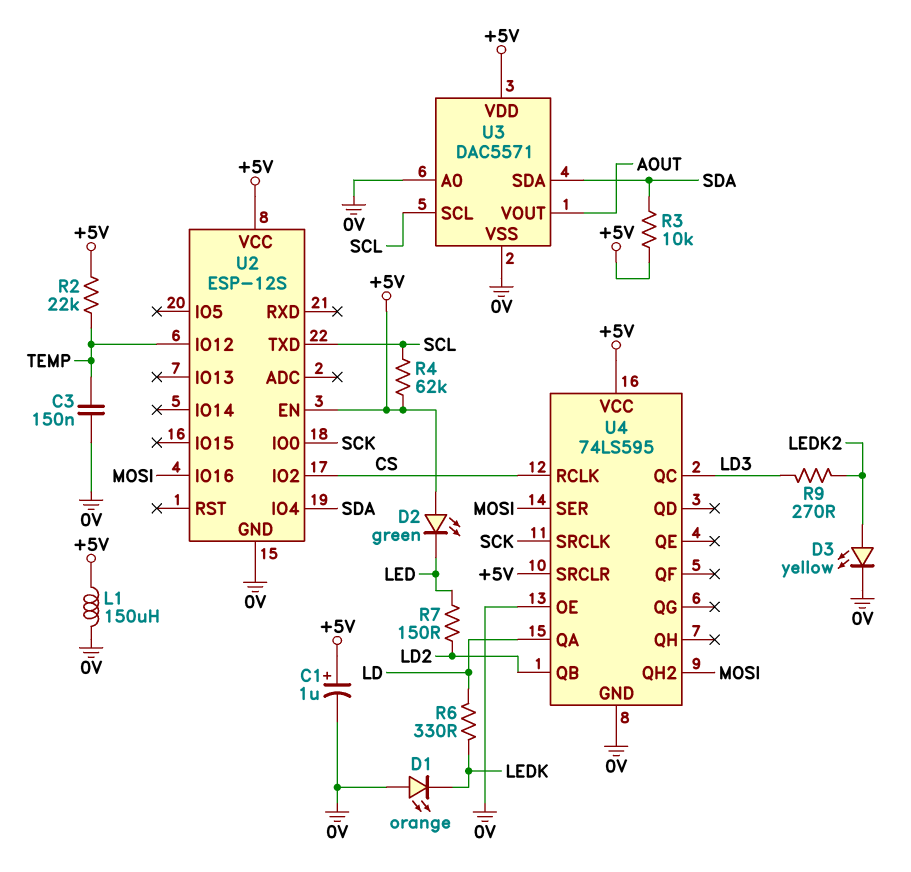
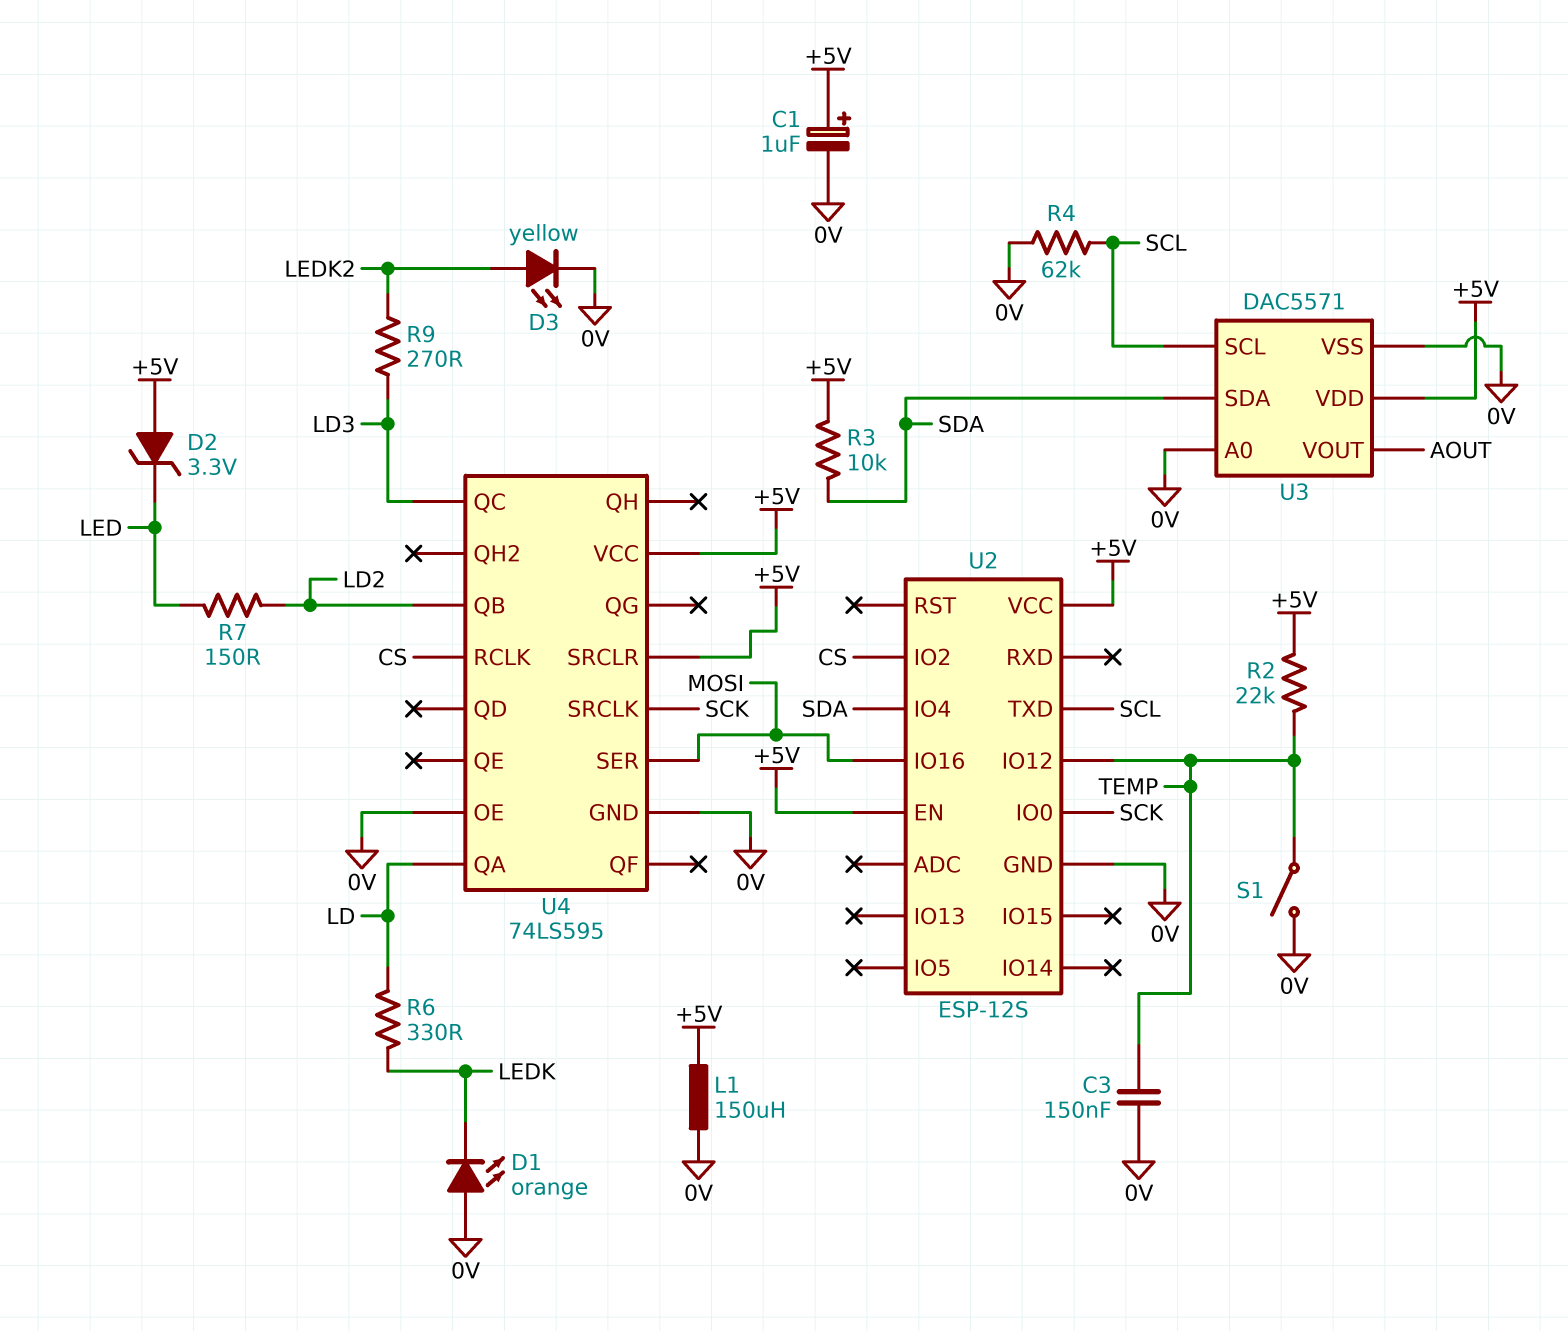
D2: LED green (A +5V, K LED) -> zener 3.3V (A +5V, K LED)
R4: 62k (+5V, SCL) -> 62k (0V, SCL)
S1: none -> switch (0V, TEMP)
U4 pin QH2: MOSI -> none

